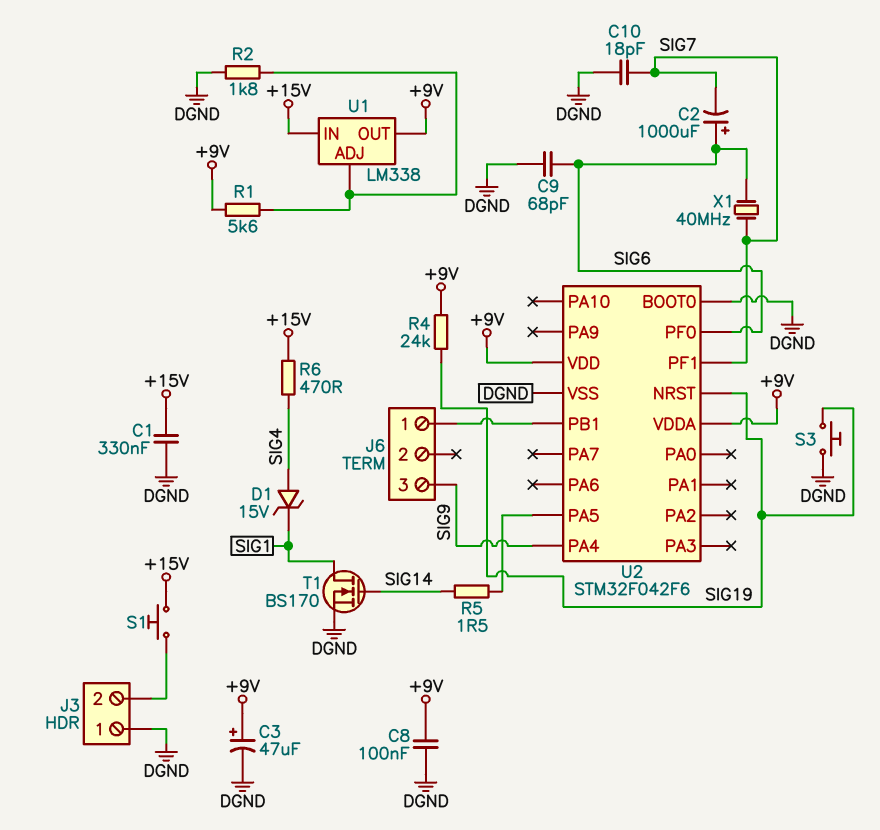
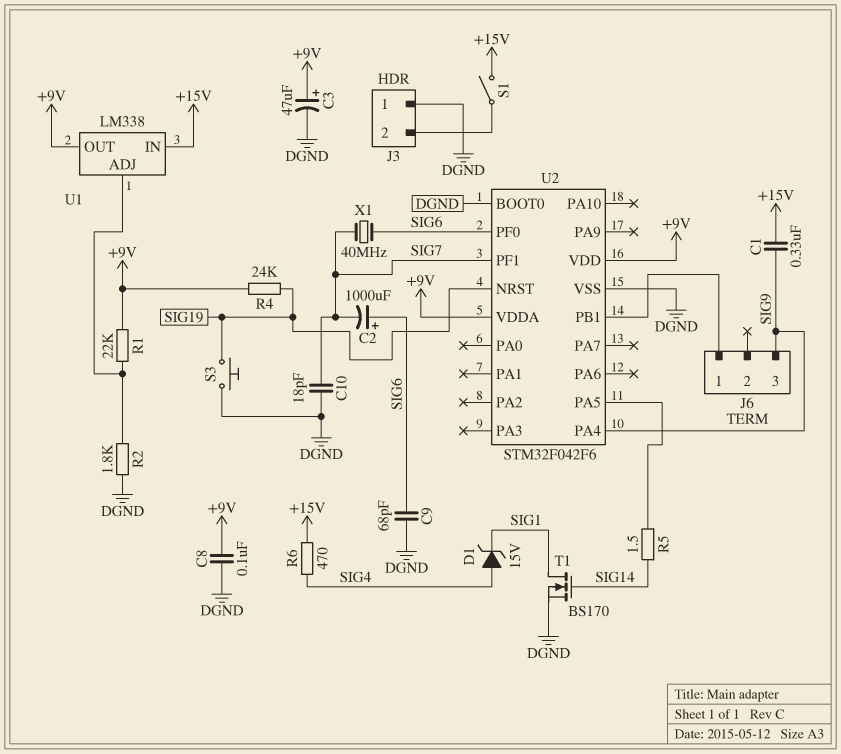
C1: 330nF (+15V, DGND) -> 330nF (+15V, SIG9)
R1: 5.6k (+9V, U1/ADJ) -> 22k (+9V, U1/ADJ)
S1: button (+15V, J3/2) -> switch (+15V, J3/2)

